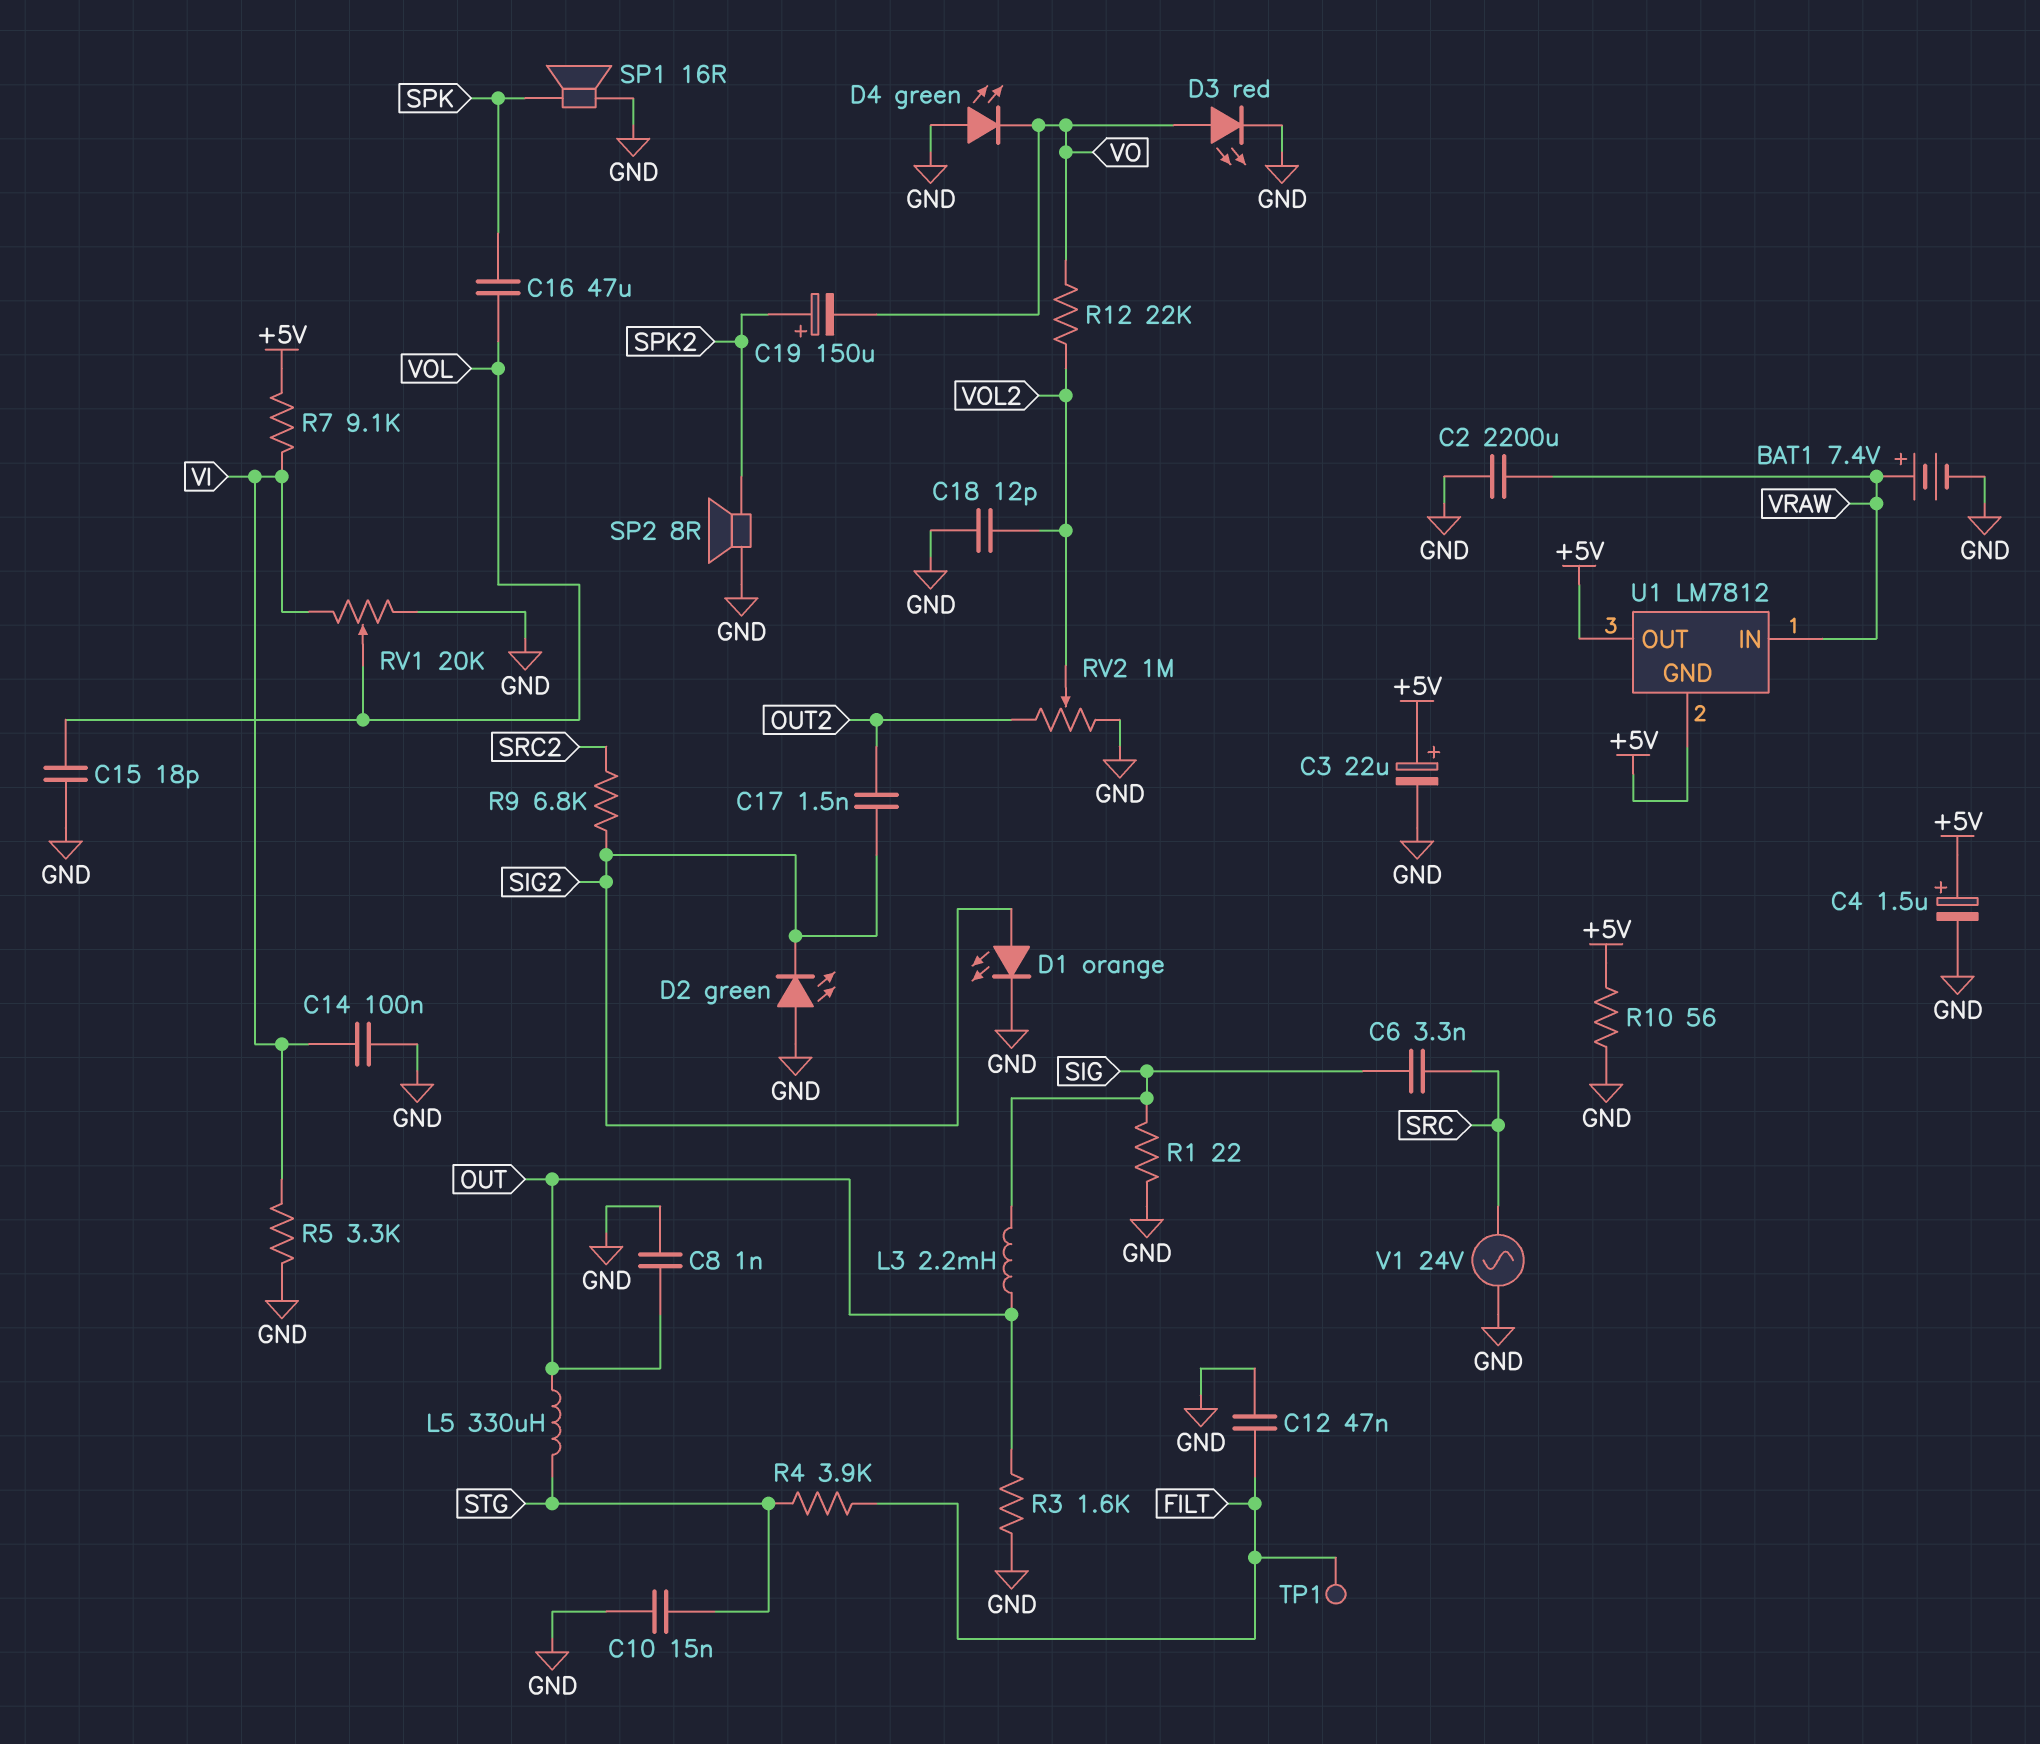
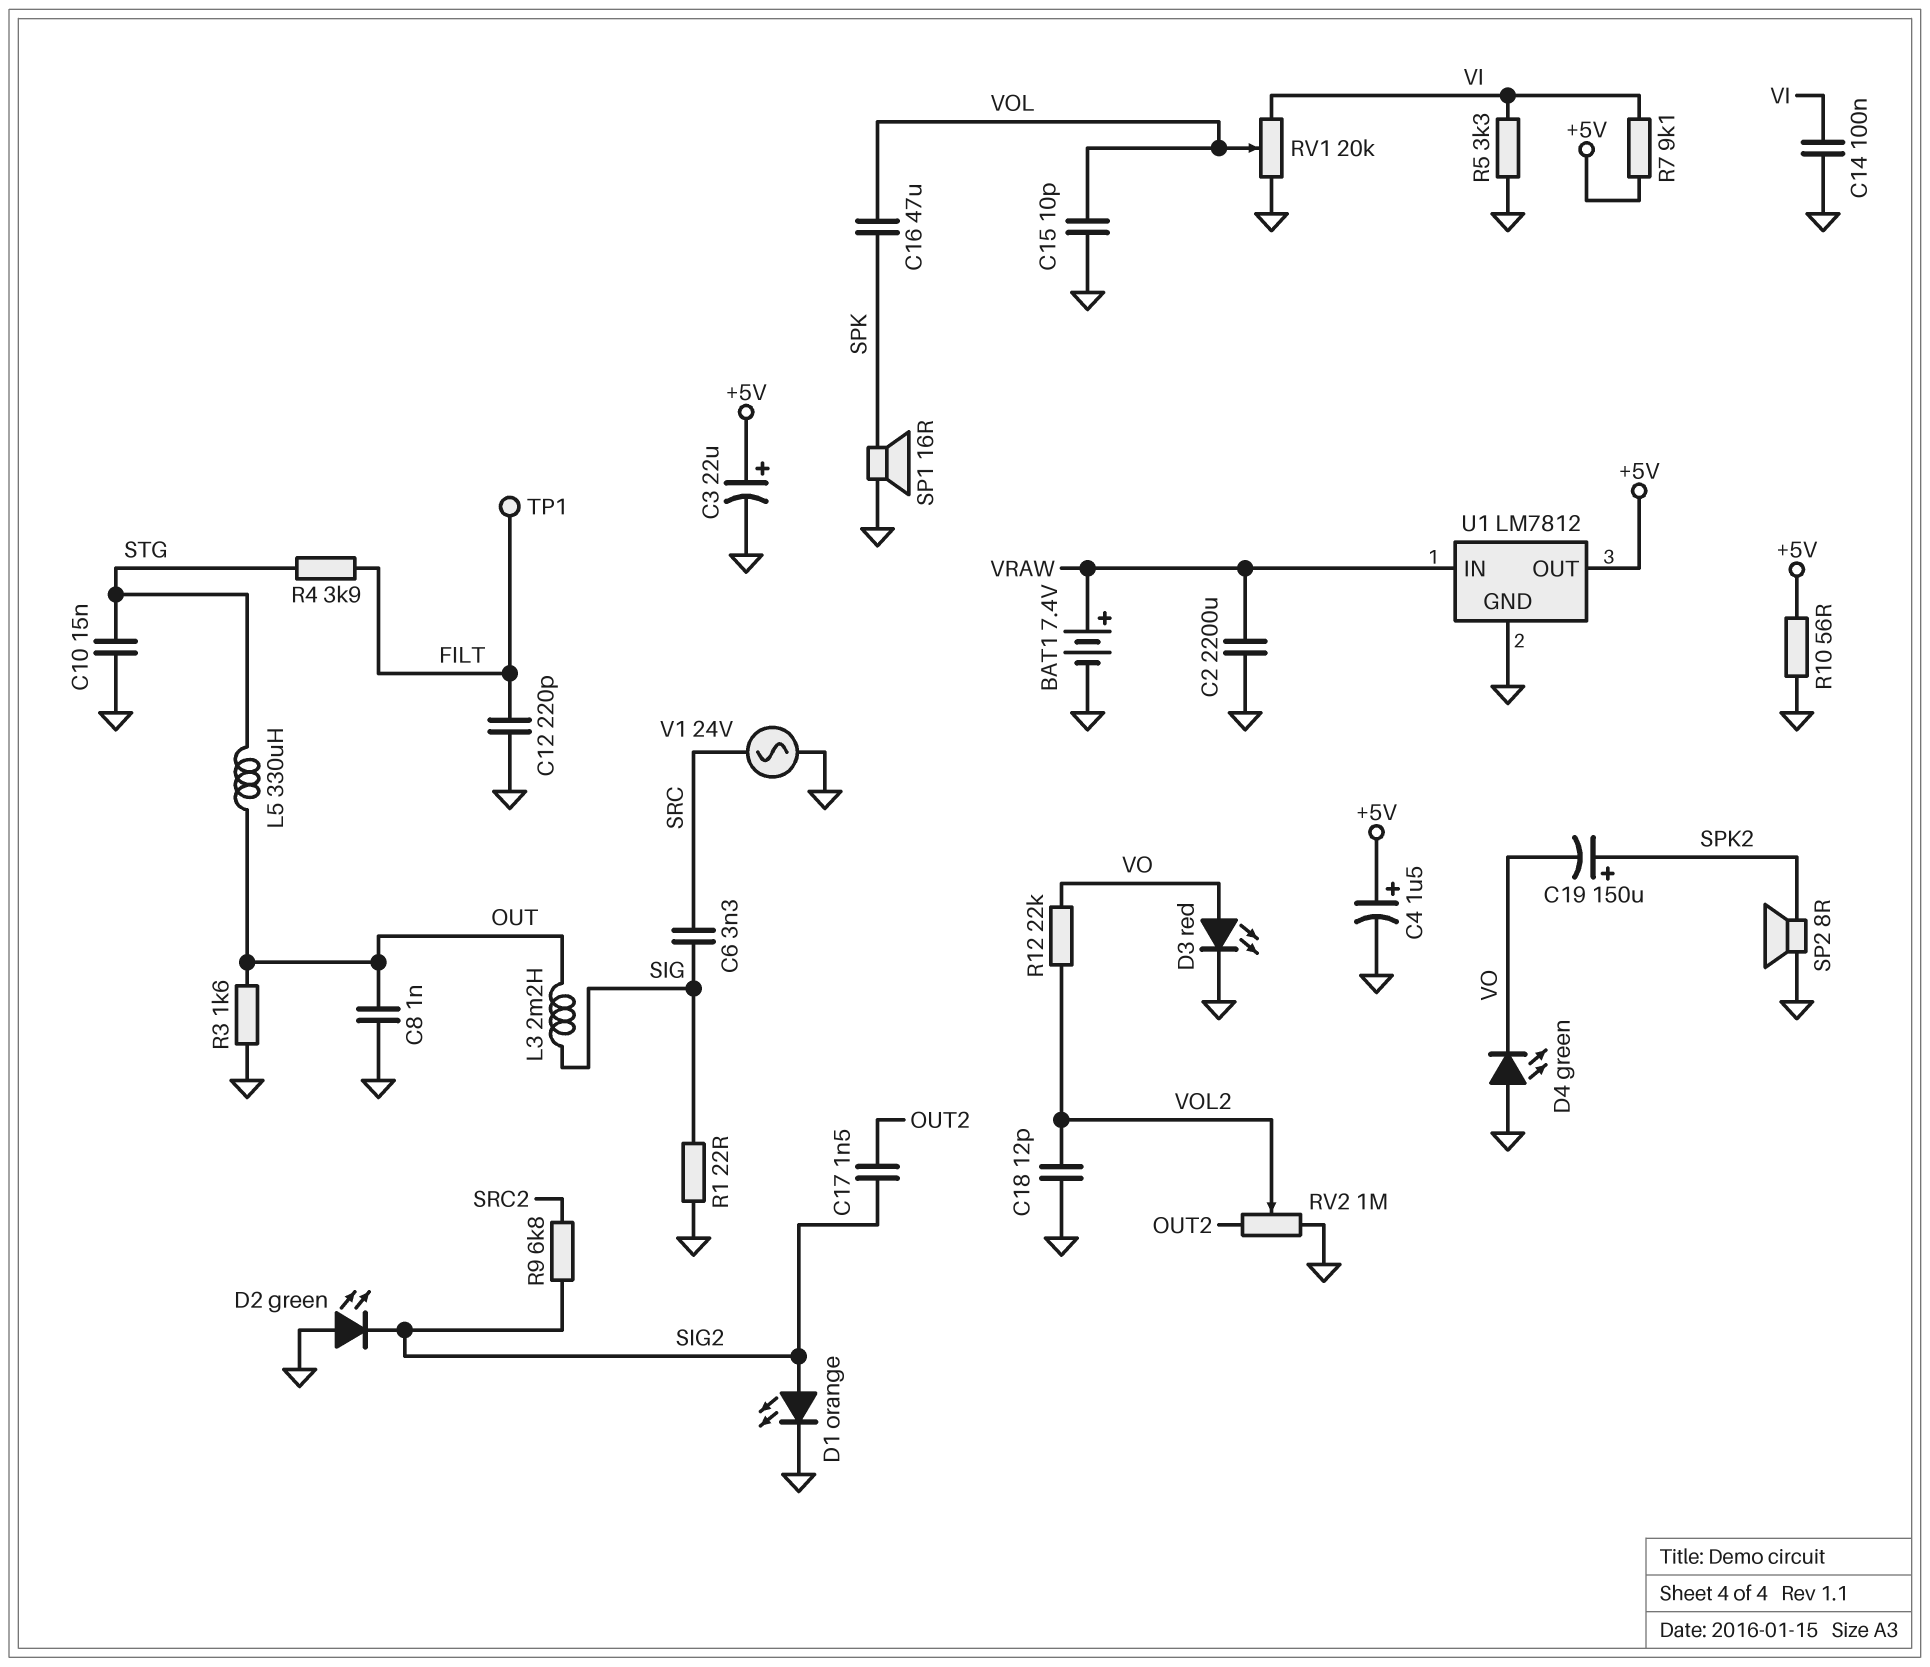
C12: 47nF (FILT, GND) -> 220pF (FILT, GND)
C15: 18pF (GND, VOL) -> 10pF (GND, VOL)
U1 pin GND: +5V -> GND

